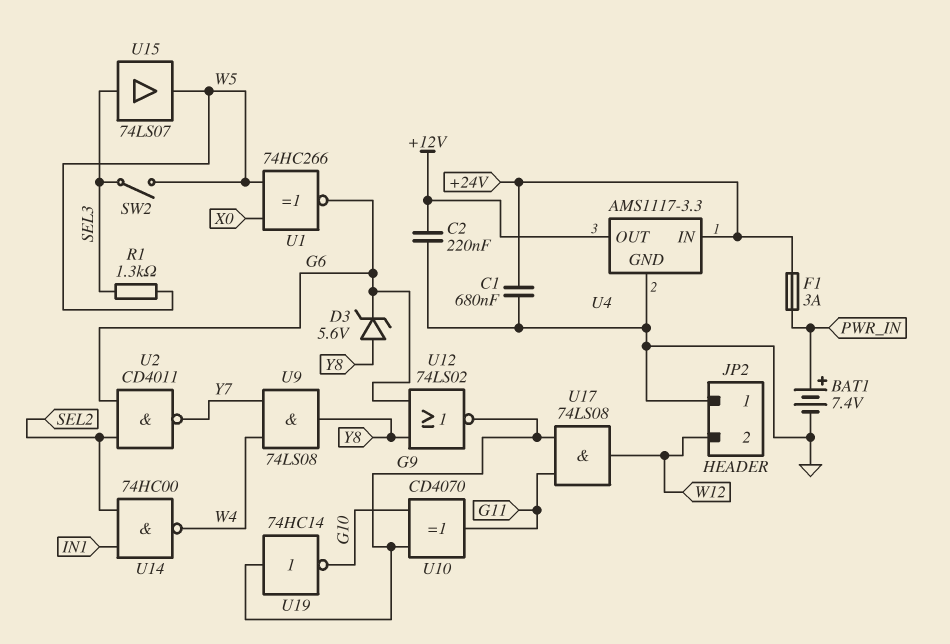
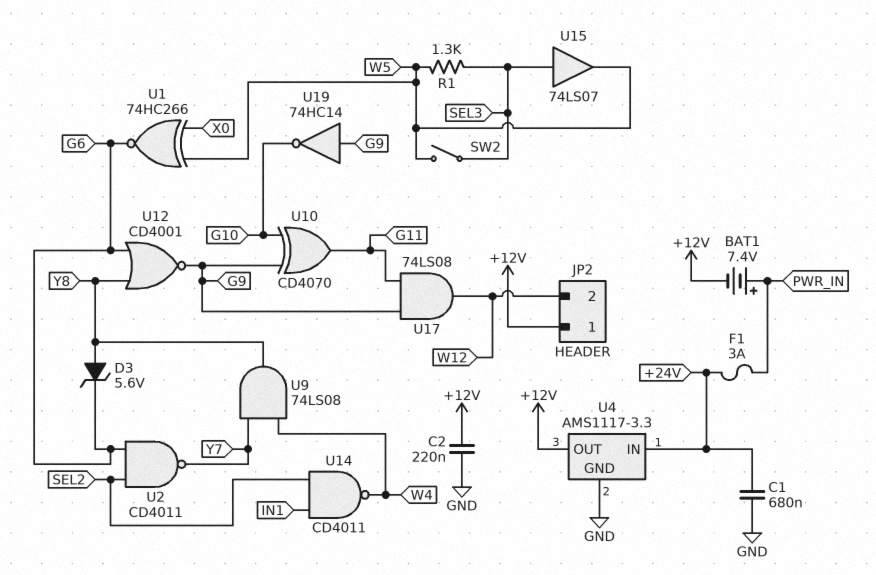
BAT1: 7.4V (plus PWR_IN, minus GND) -> 7.4V (plus PWR_IN, minus +12V)
JP2 pin 1: GND -> +12V
U12: NOR 74LS02 (in G6, in Y8, out G9) -> NOR CD4001 (in G6, in Y8, out G9)
U14: NAND 74HC00 (in IN1, in SEL2, out W4) -> NAND CD4011 (in IN1, in SEL2, out W4)

